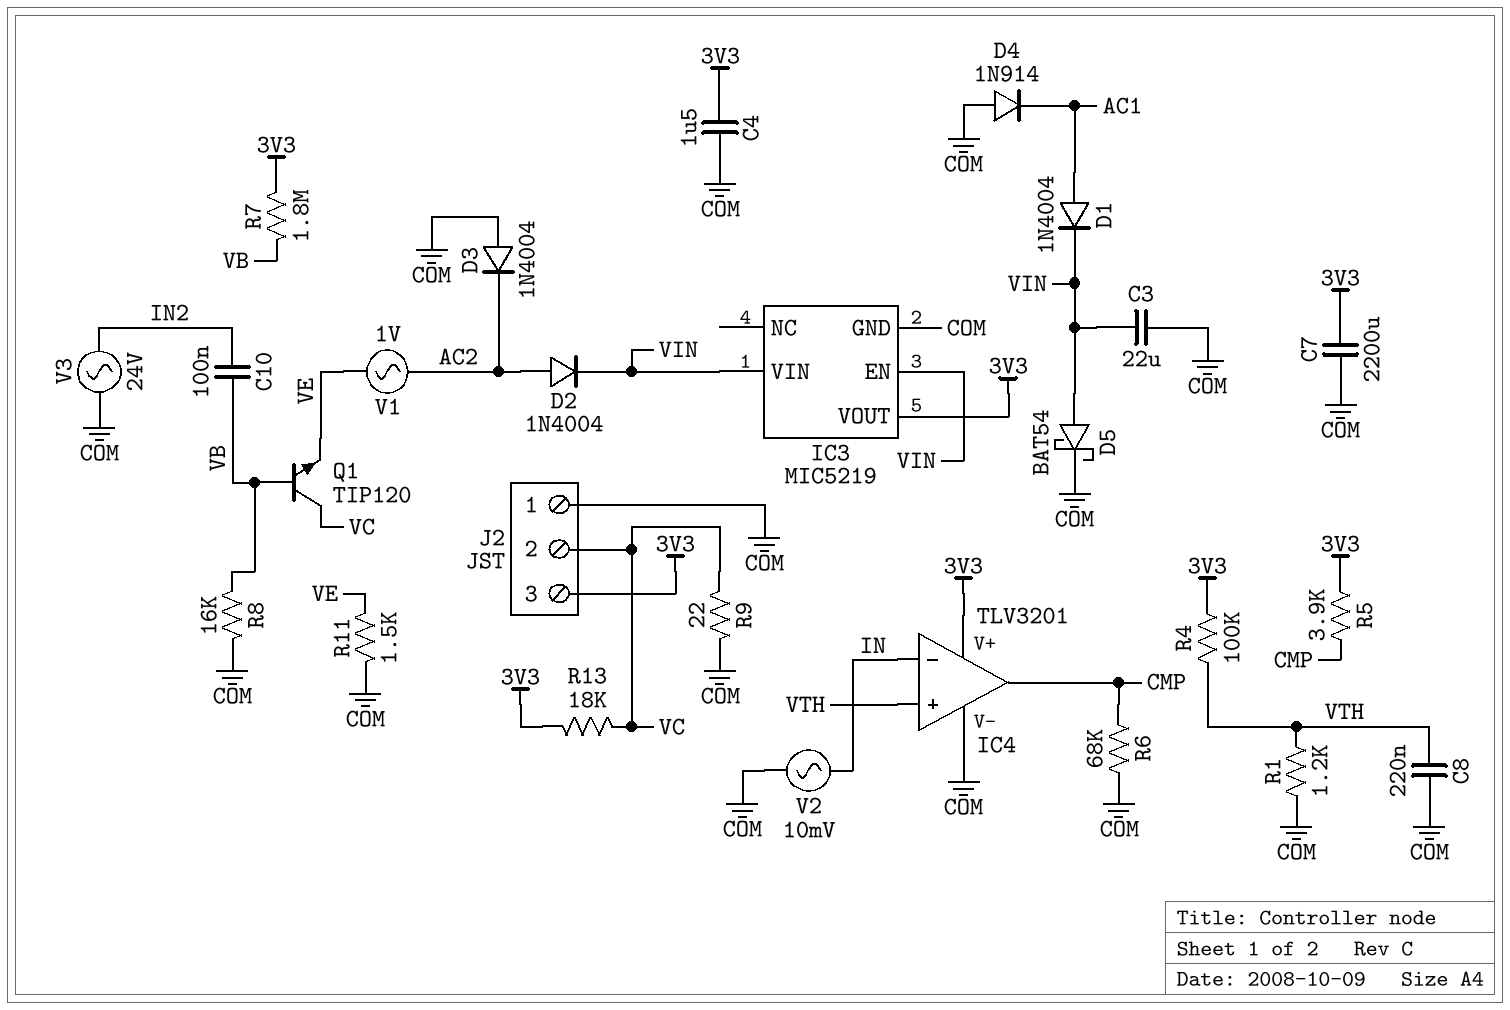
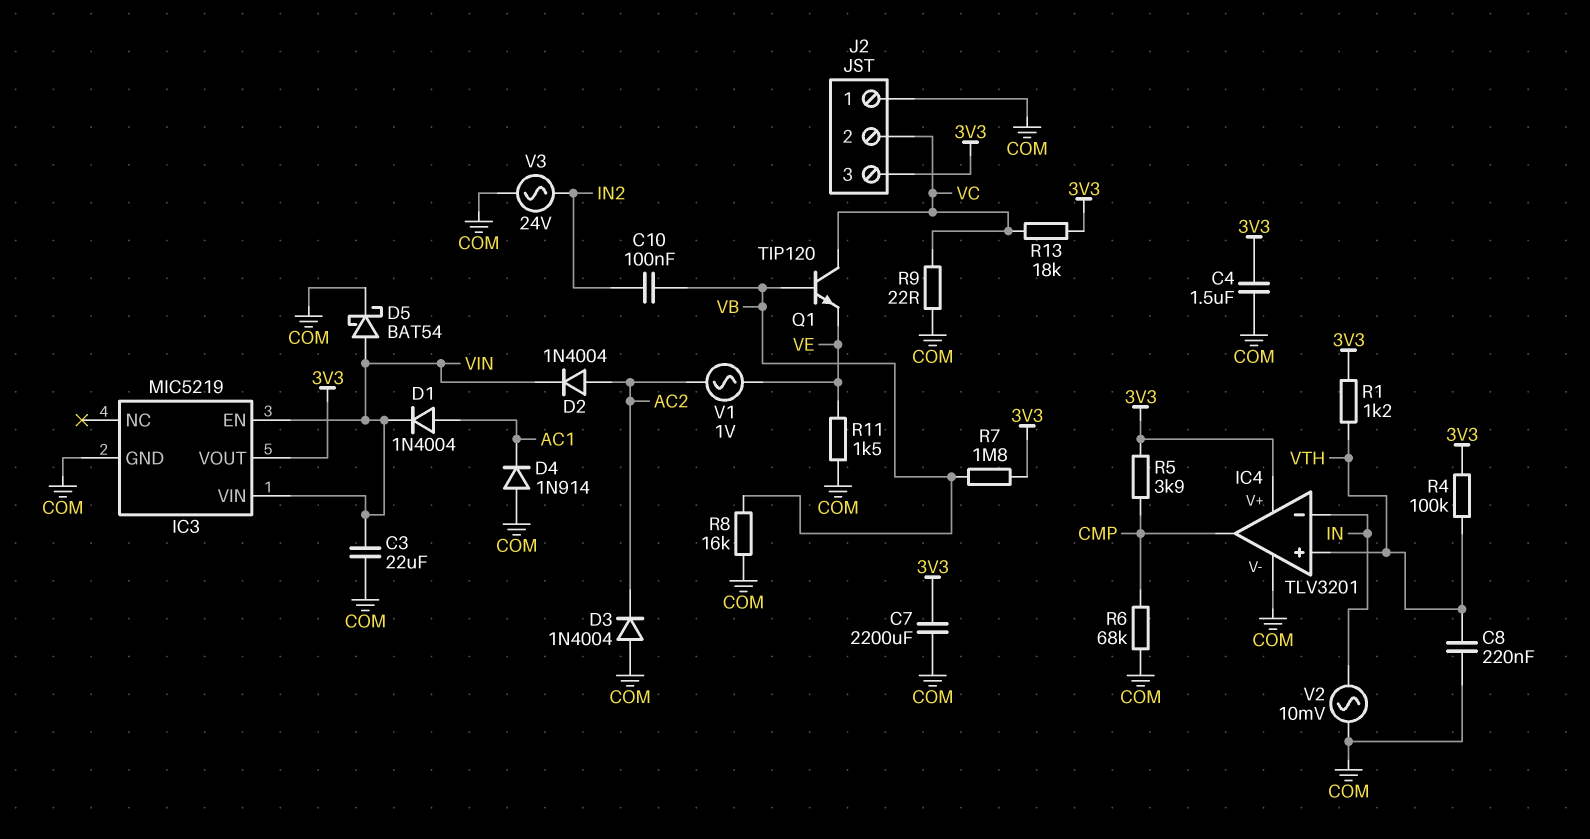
R1: 1.2k (COM, VTH) -> 1.2k (3V3, VTH)

